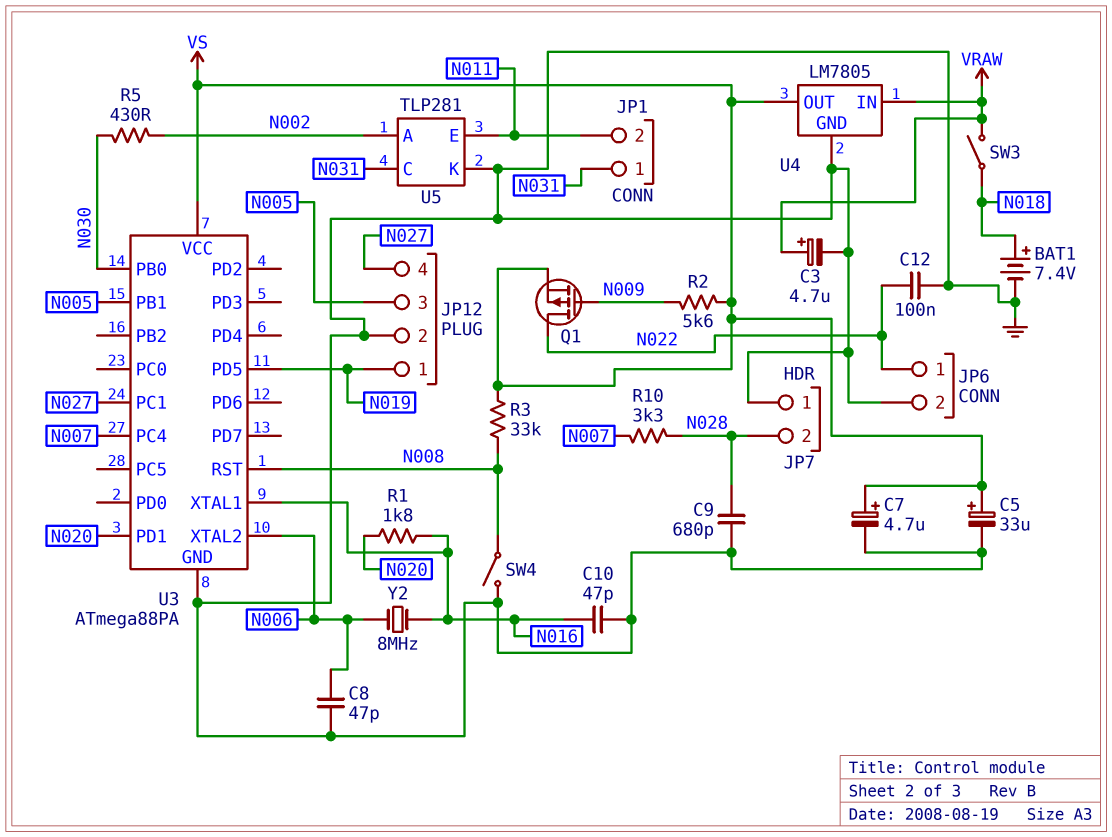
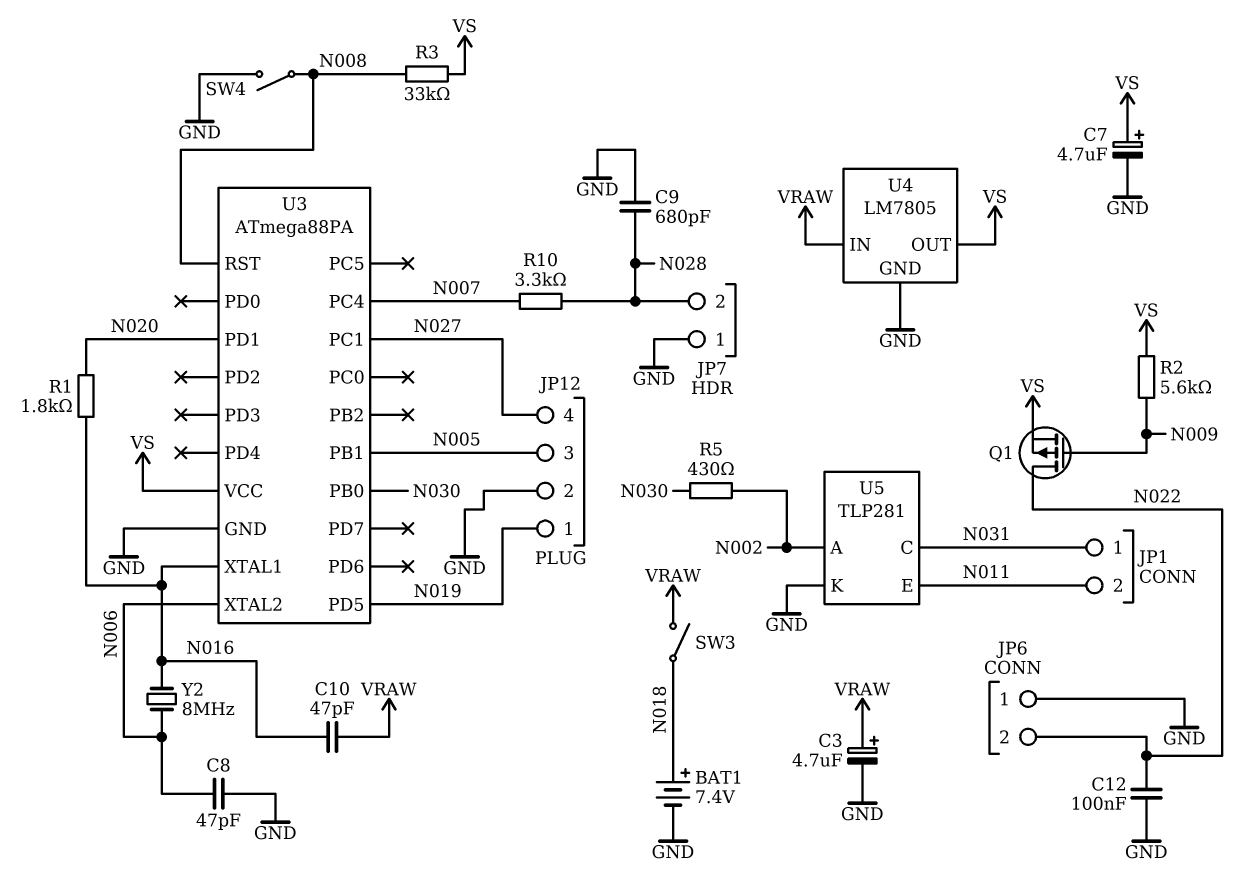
C5: 33uF (plus VS, minus GND) -> none
C10: 47pF (GND, N016) -> 47pF (N016, VRAW)
JP6 pin 1: N022 -> GND
JP6 pin 2: GND -> N022

